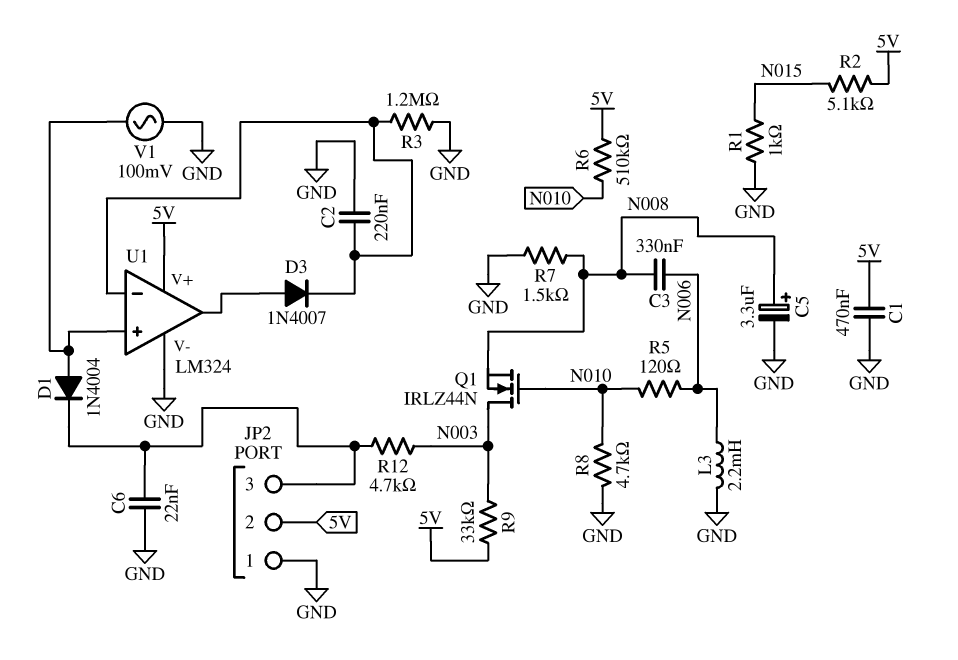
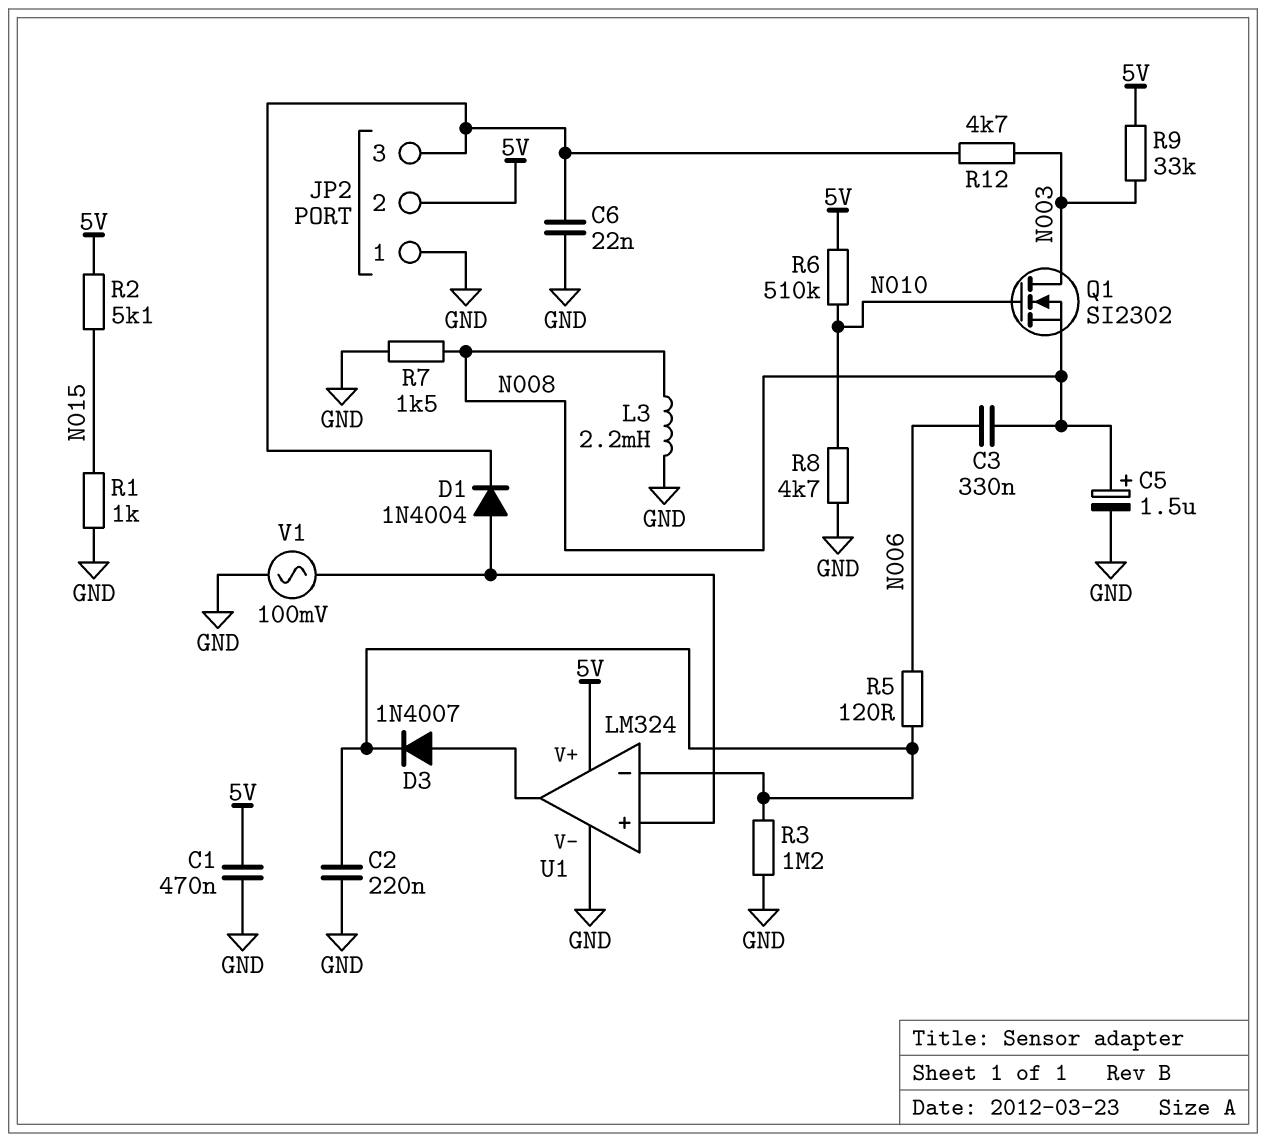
C5: 3.3uF (plus N008, minus GND) -> 1.5uF (plus N008, minus GND)
L3: 2.2mH (GND, N006) -> 2.2mH (GND, N008)
Q1: NMOS IRLZ44N (G N010, D N003, S N008) -> NMOS SI2302 (G N010, D N003, S N008)
R5: 120 (N006, N010) -> 120 (N006, U1/in-)

